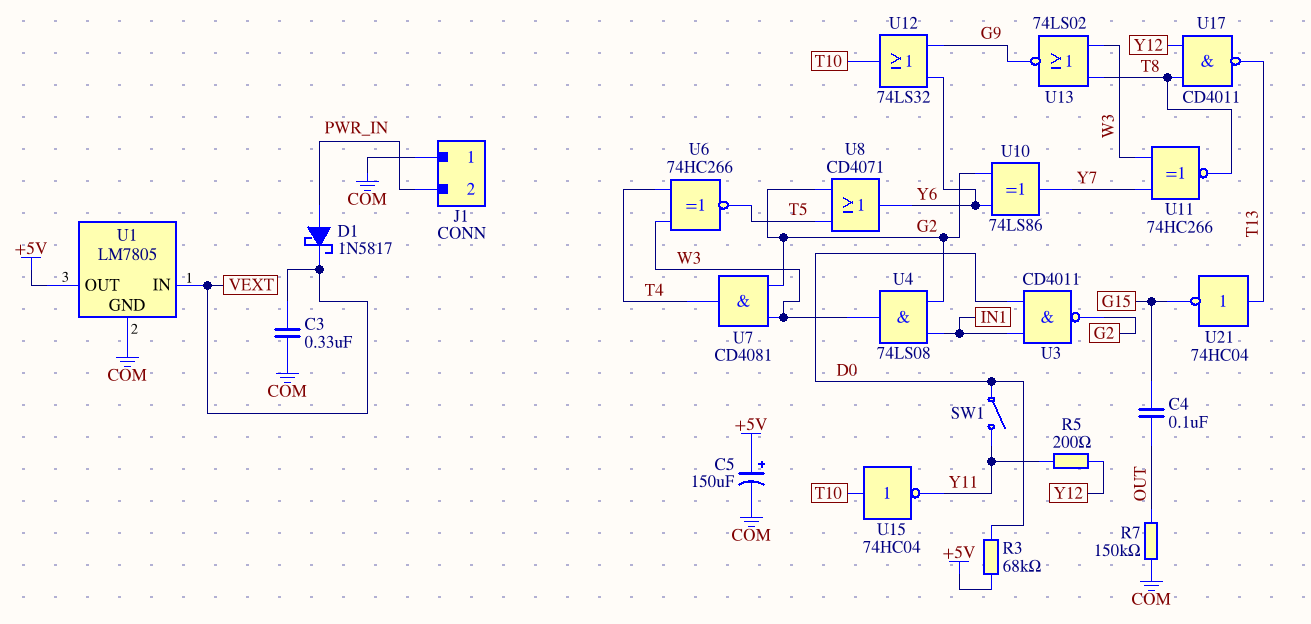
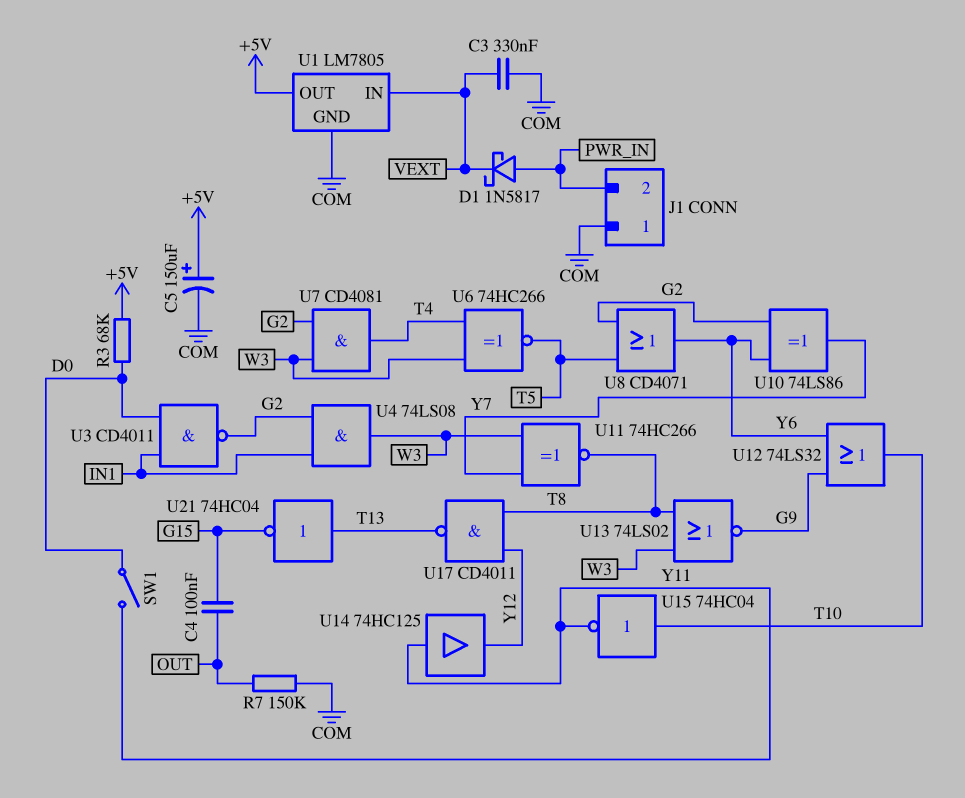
R5: 200 (Y11, Y12) -> none
U14: none -> buffer 74HC125 (in Y11, out Y12)

